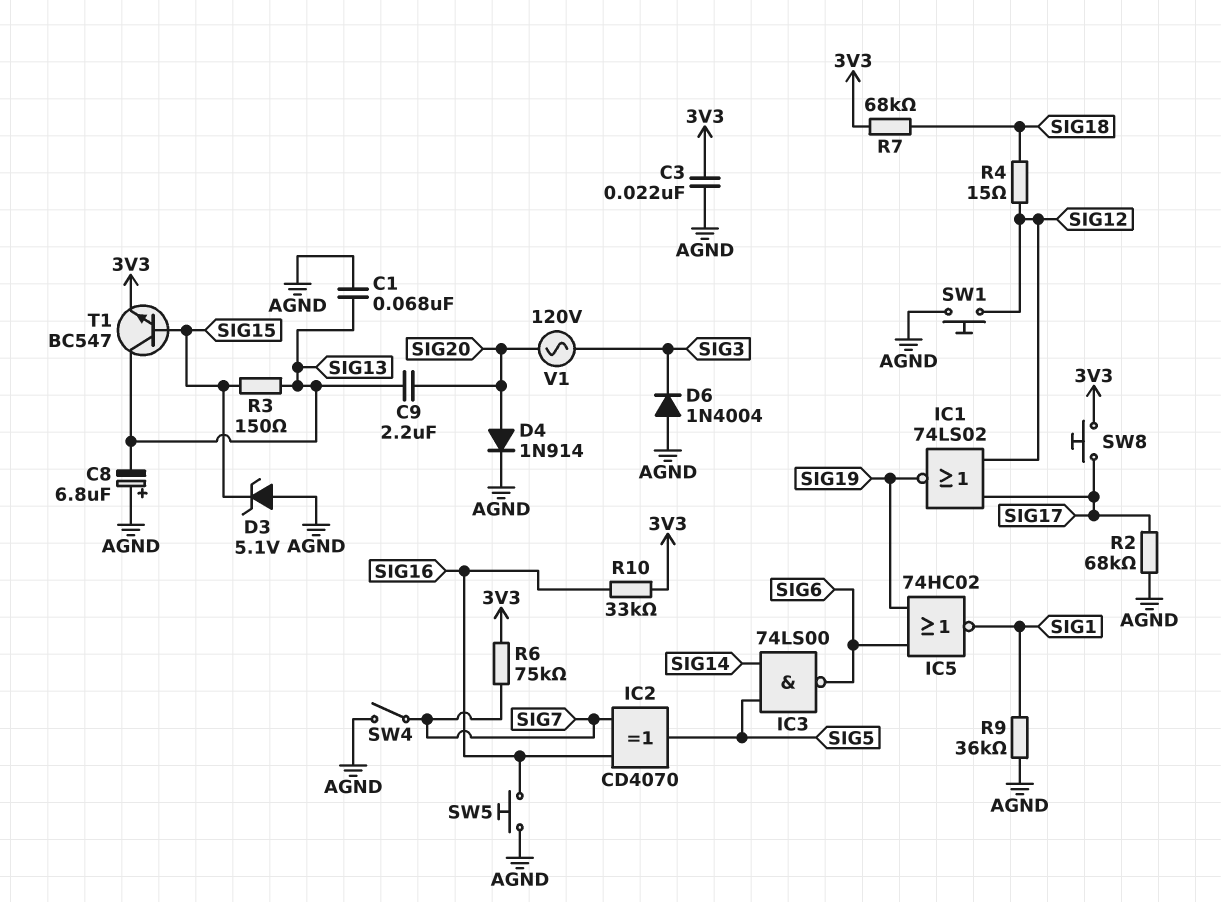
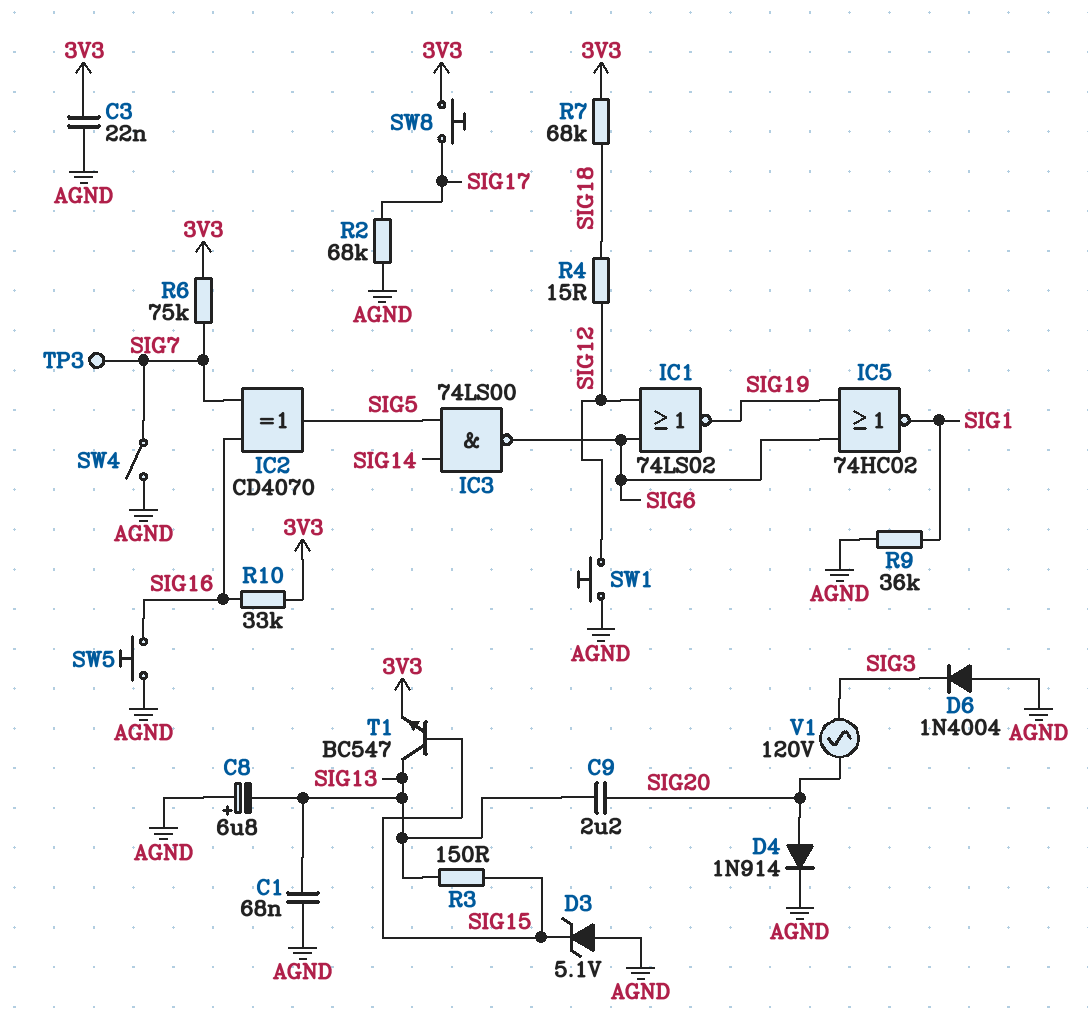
IC1: NOR 74LS02 (in SIG12, in SIG17, out SIG19) -> NOR 74LS02 (in SIG6, in SIG12, out SIG19)
TP3: none -> test point (SIG7)

